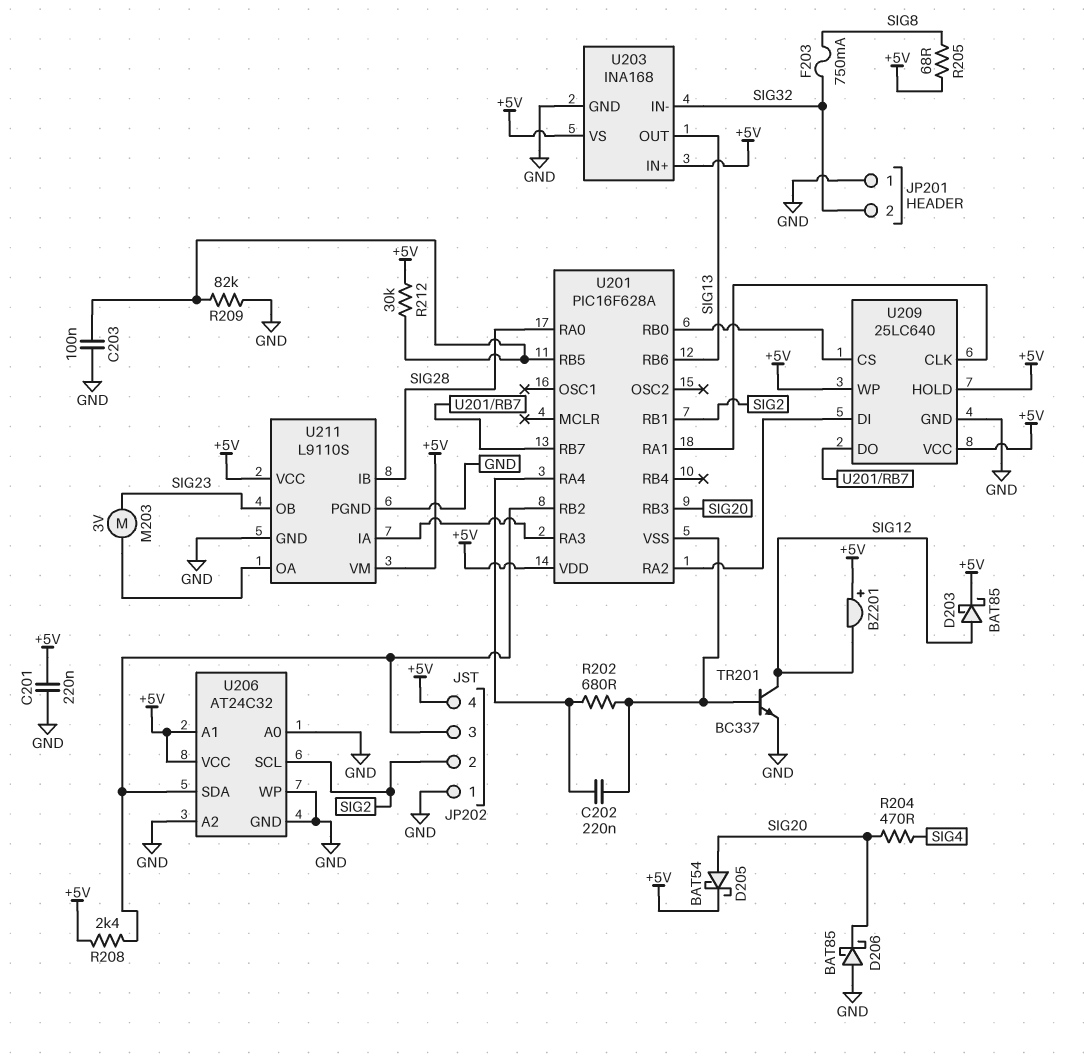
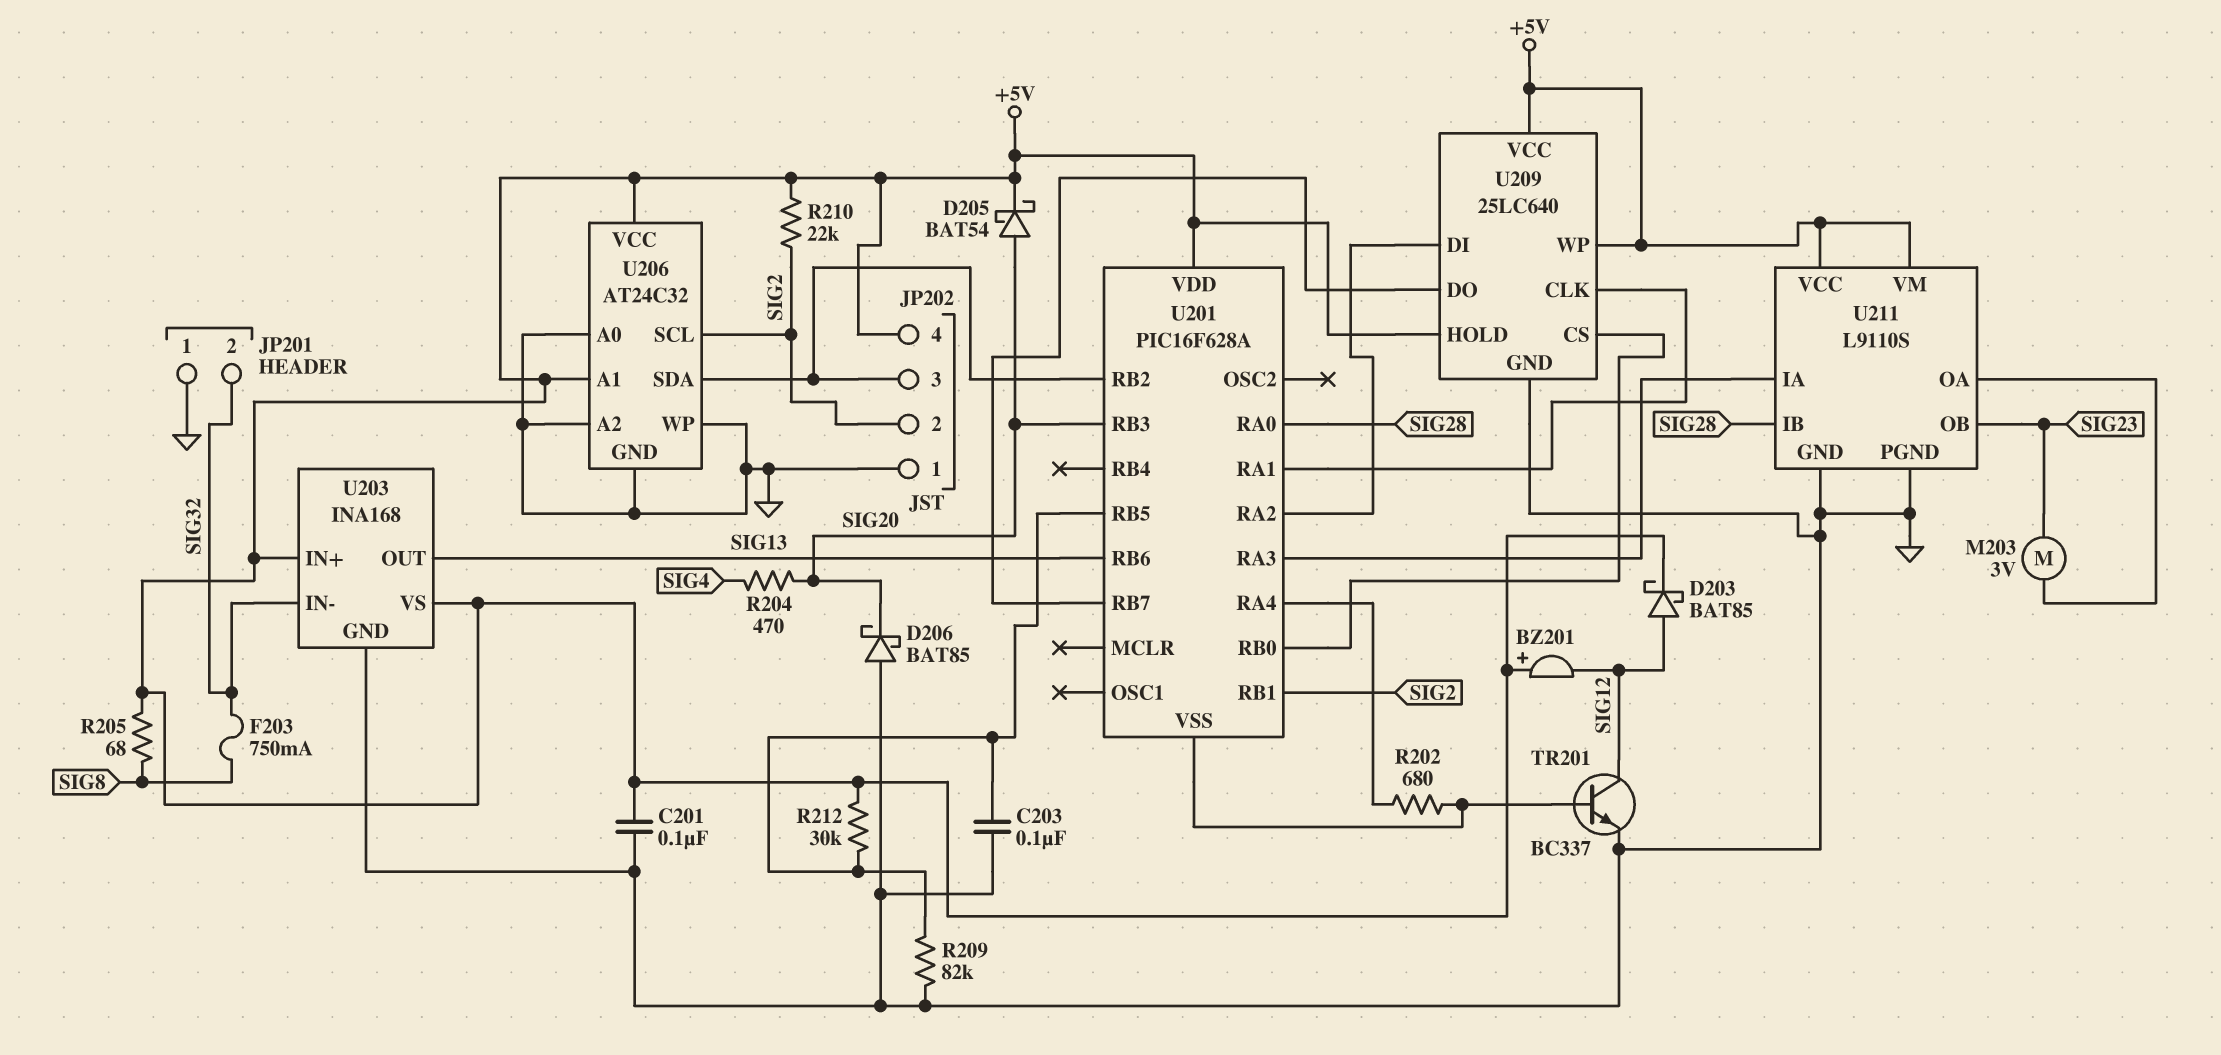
C201: 220nF (+5V, GND) -> 100nF (+5V, GND)
C202: 220nF (U201/RA4, U201/VSS) -> none
R208: 2.4k (+5V, JP202/3) -> none
R210: none -> 22k (+5V, SIG2)

